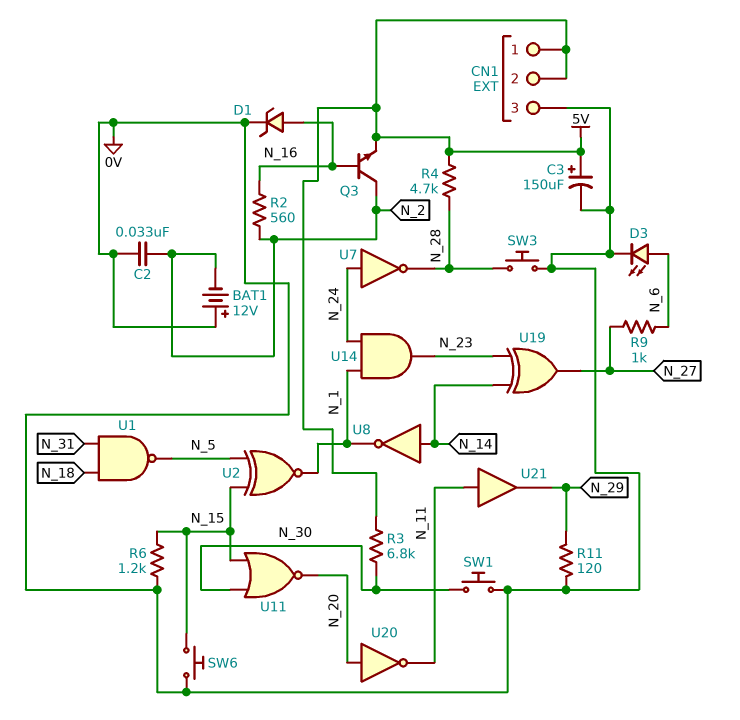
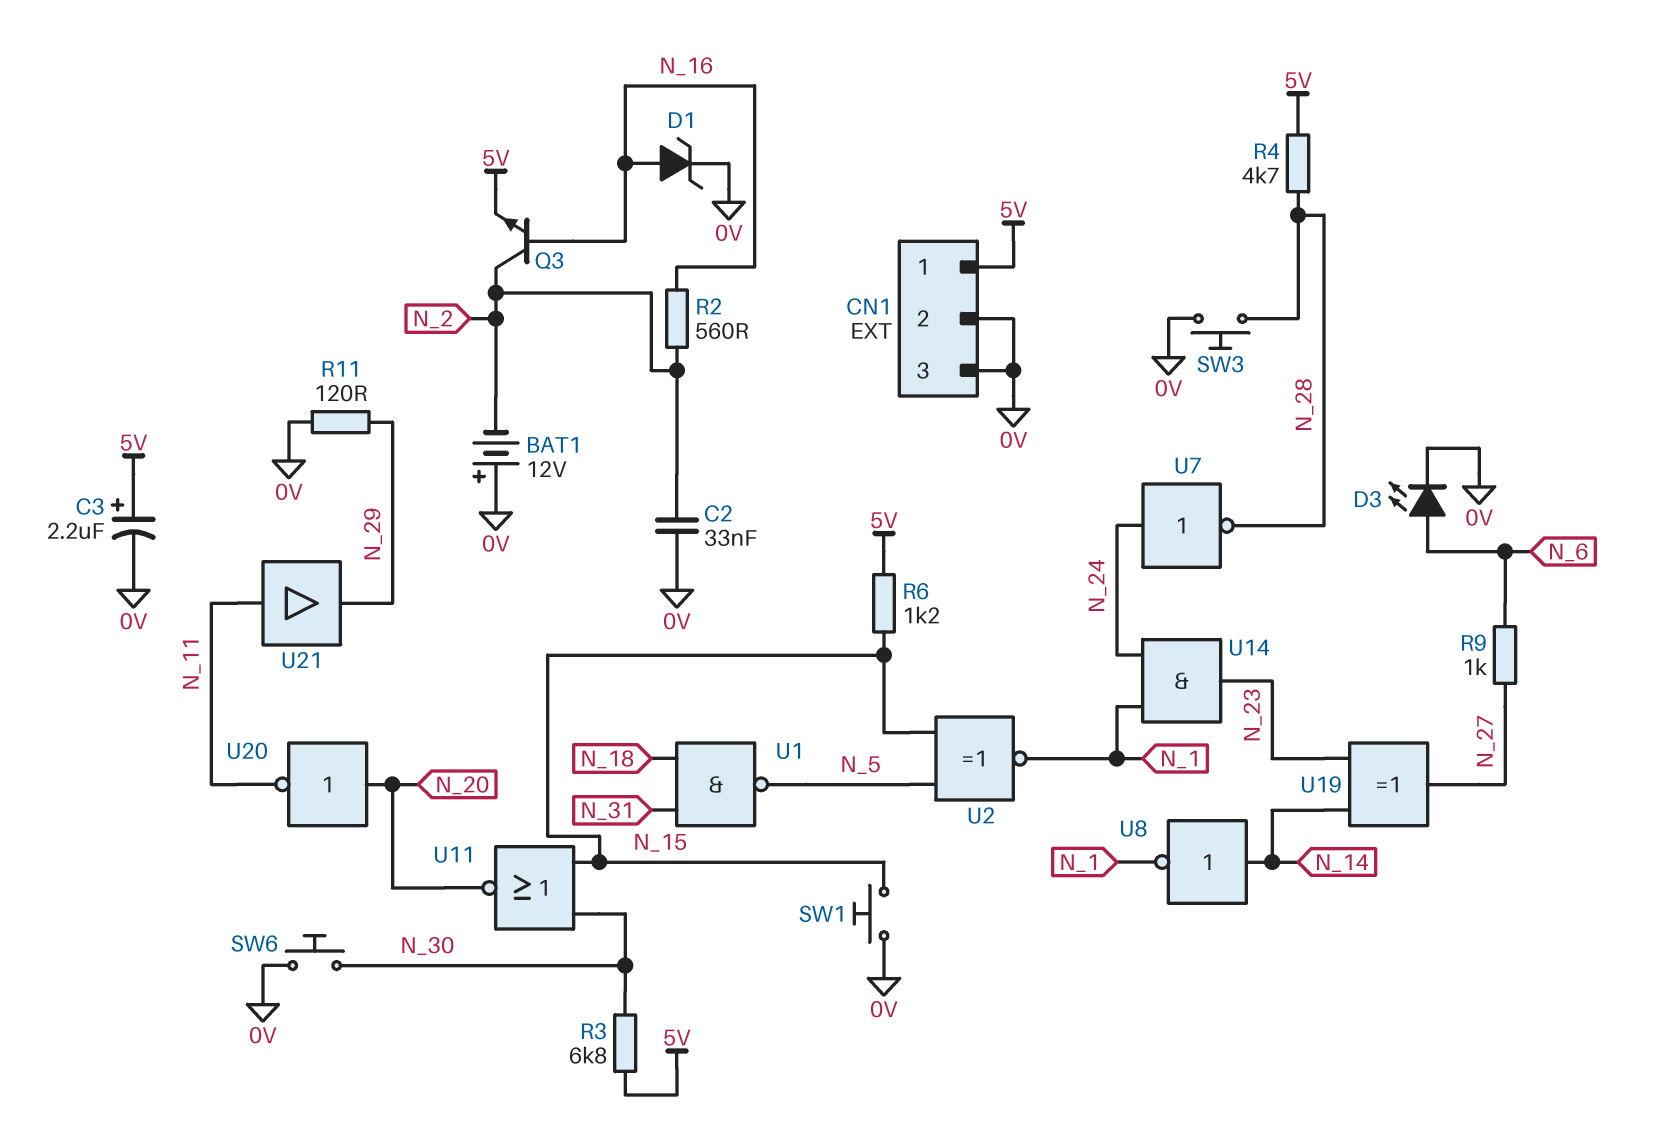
C3: 150uF (plus 5V, minus 0V) -> 2.2uF (plus 5V, minus 0V)
CN1 pin 2: 5V -> 0V
R6: 1.2k (0V, N_15) -> 1.2k (5V, N_15)
SW1: button (0V, N_30) -> button (0V, N_15)
SW6: button (0V, N_15) -> button (0V, N_30)

